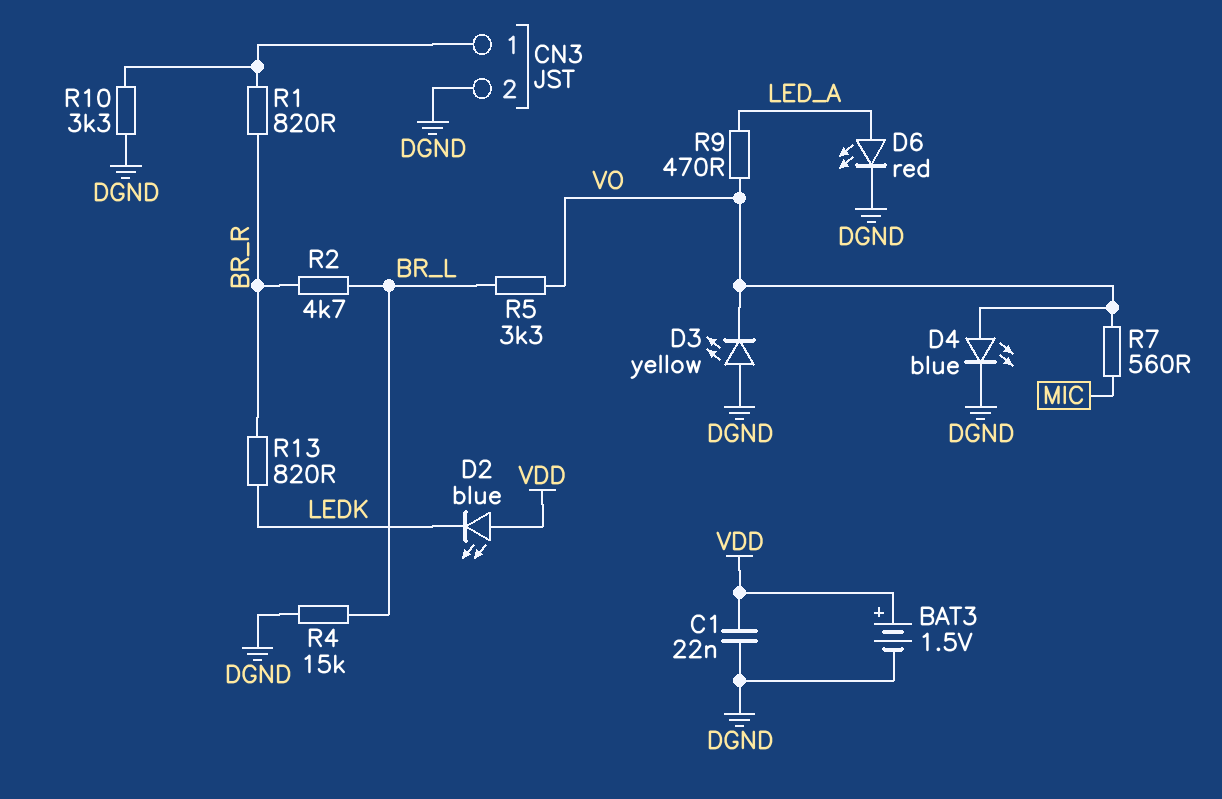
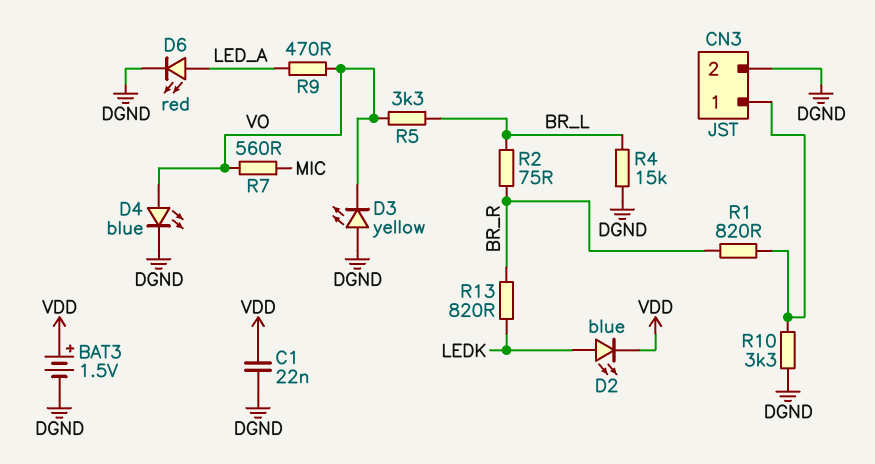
D2: LED blue (A VDD, K LEDK) -> LED blue (A LEDK, K VDD)
R2: 4.7k (BR_L, BR_R) -> 75 (BR_L, BR_R)

